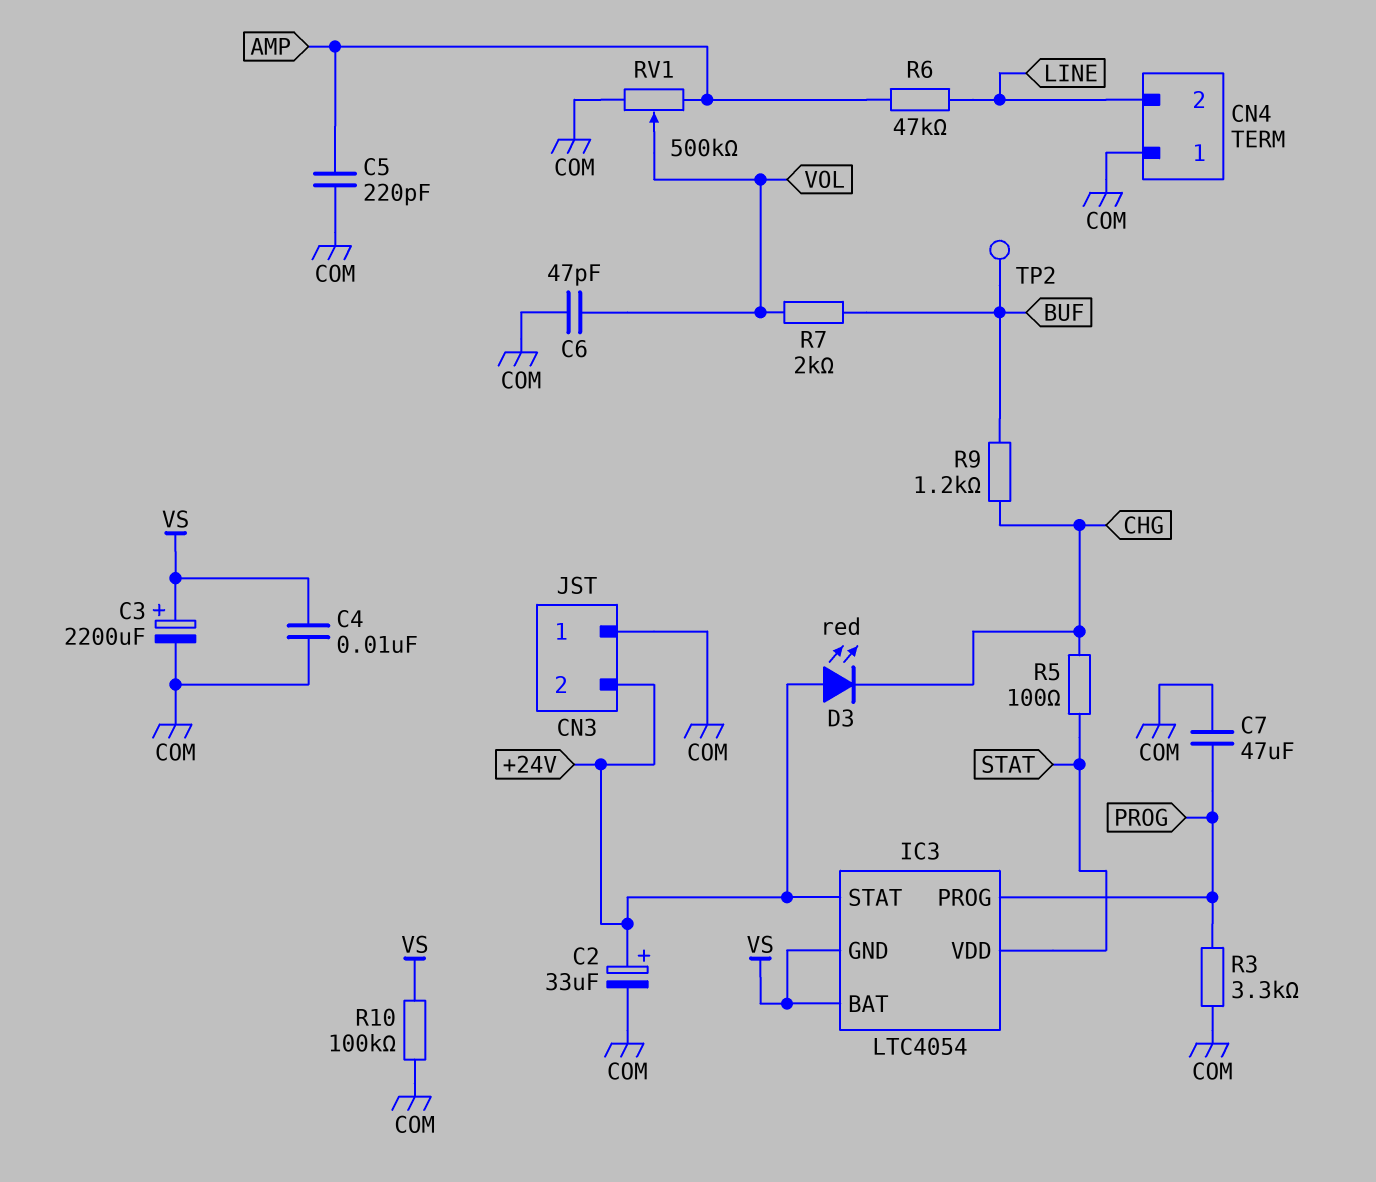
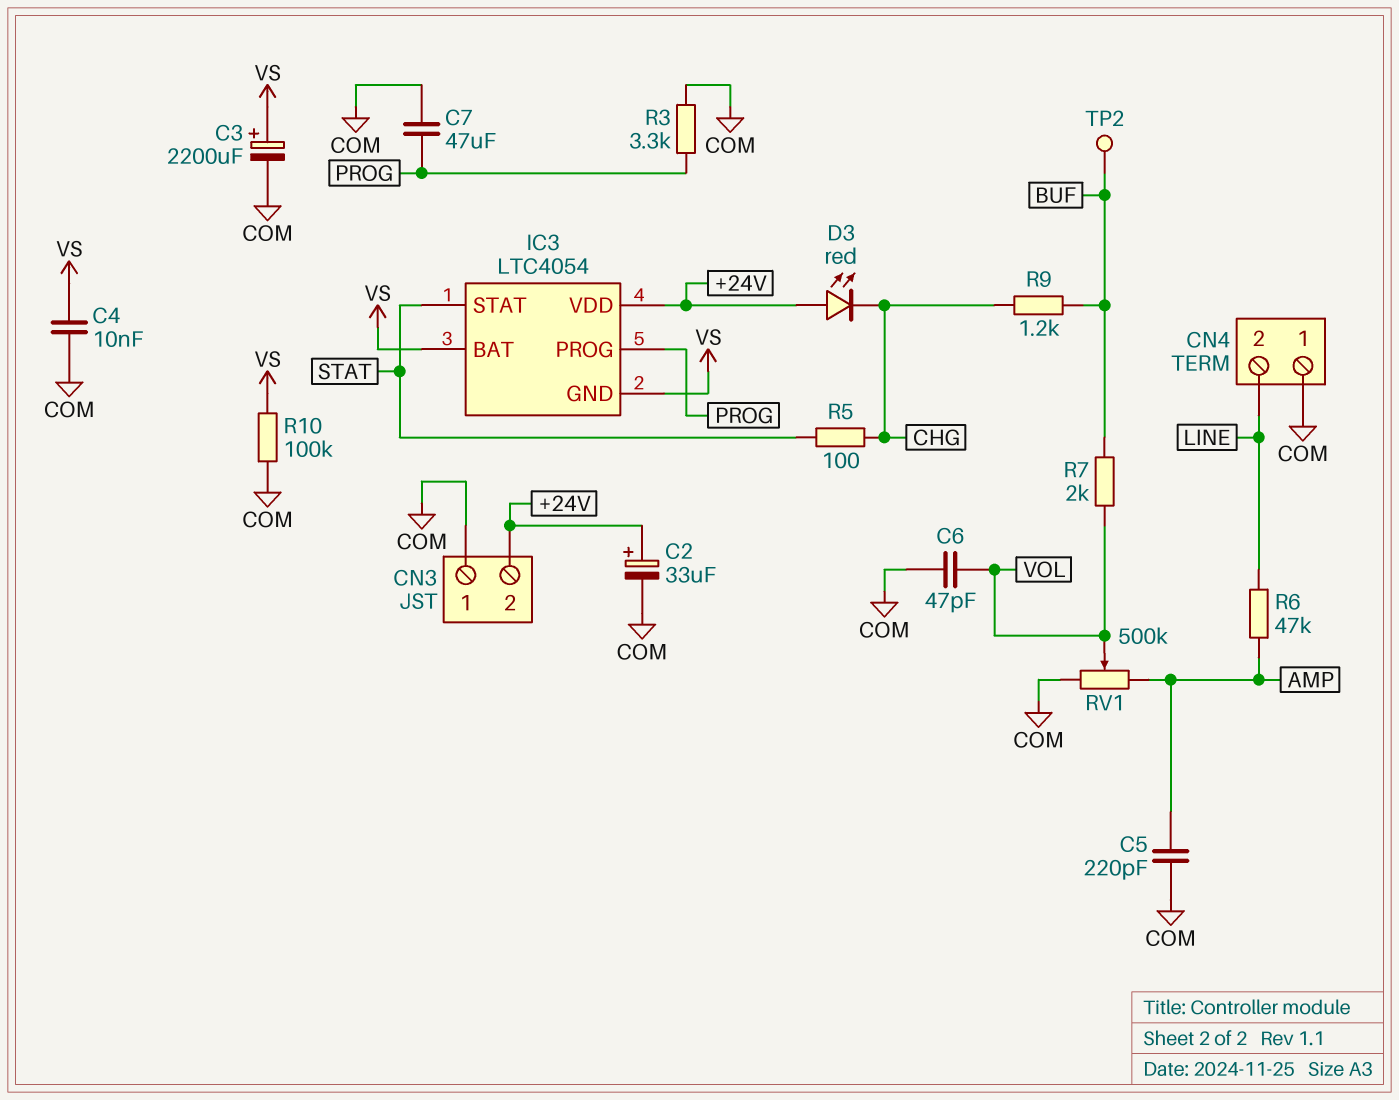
IC3 pin STAT: +24V -> STAT
IC3 pin VDD: STAT -> +24V

